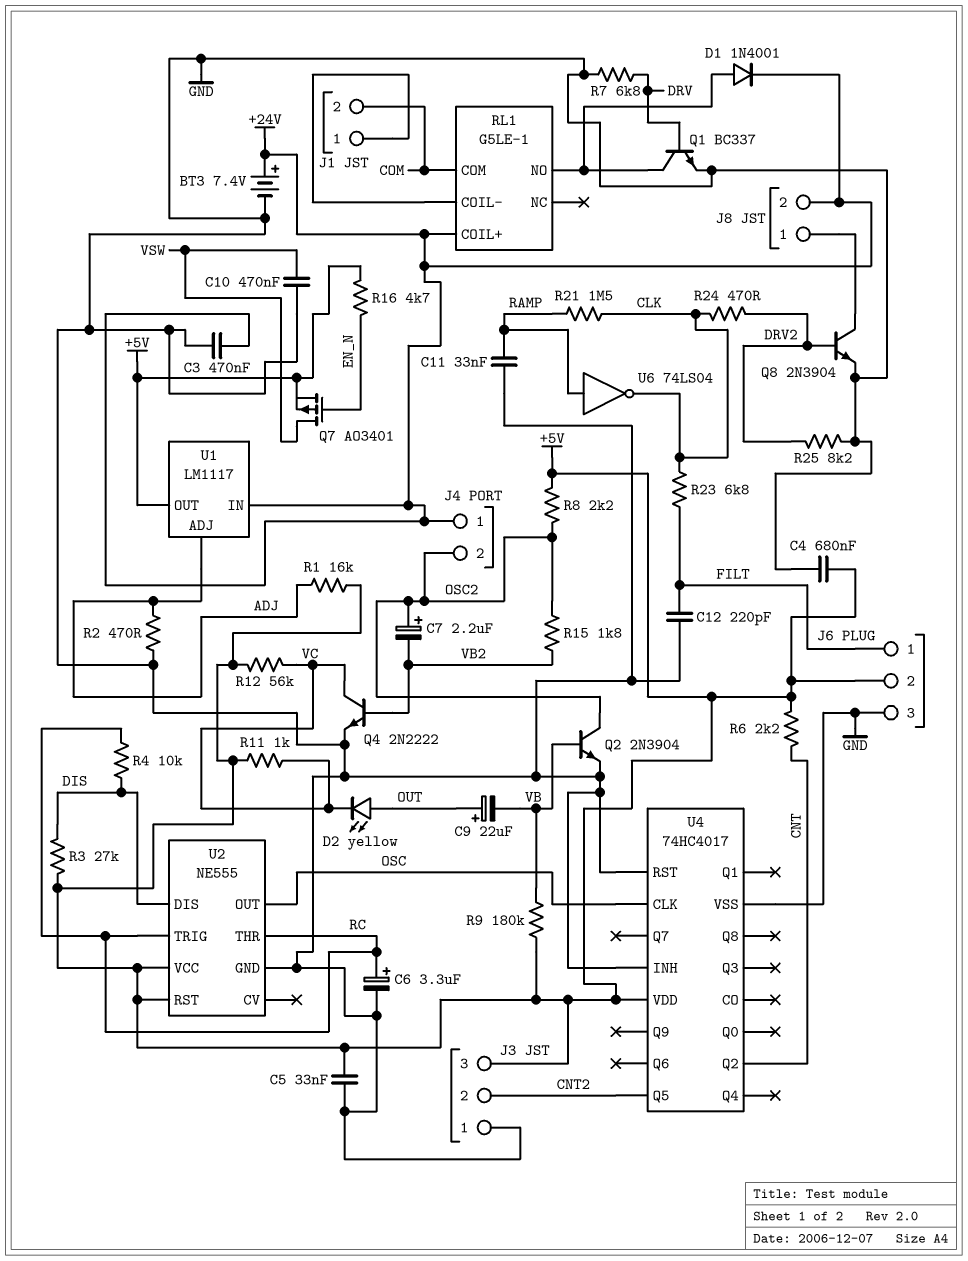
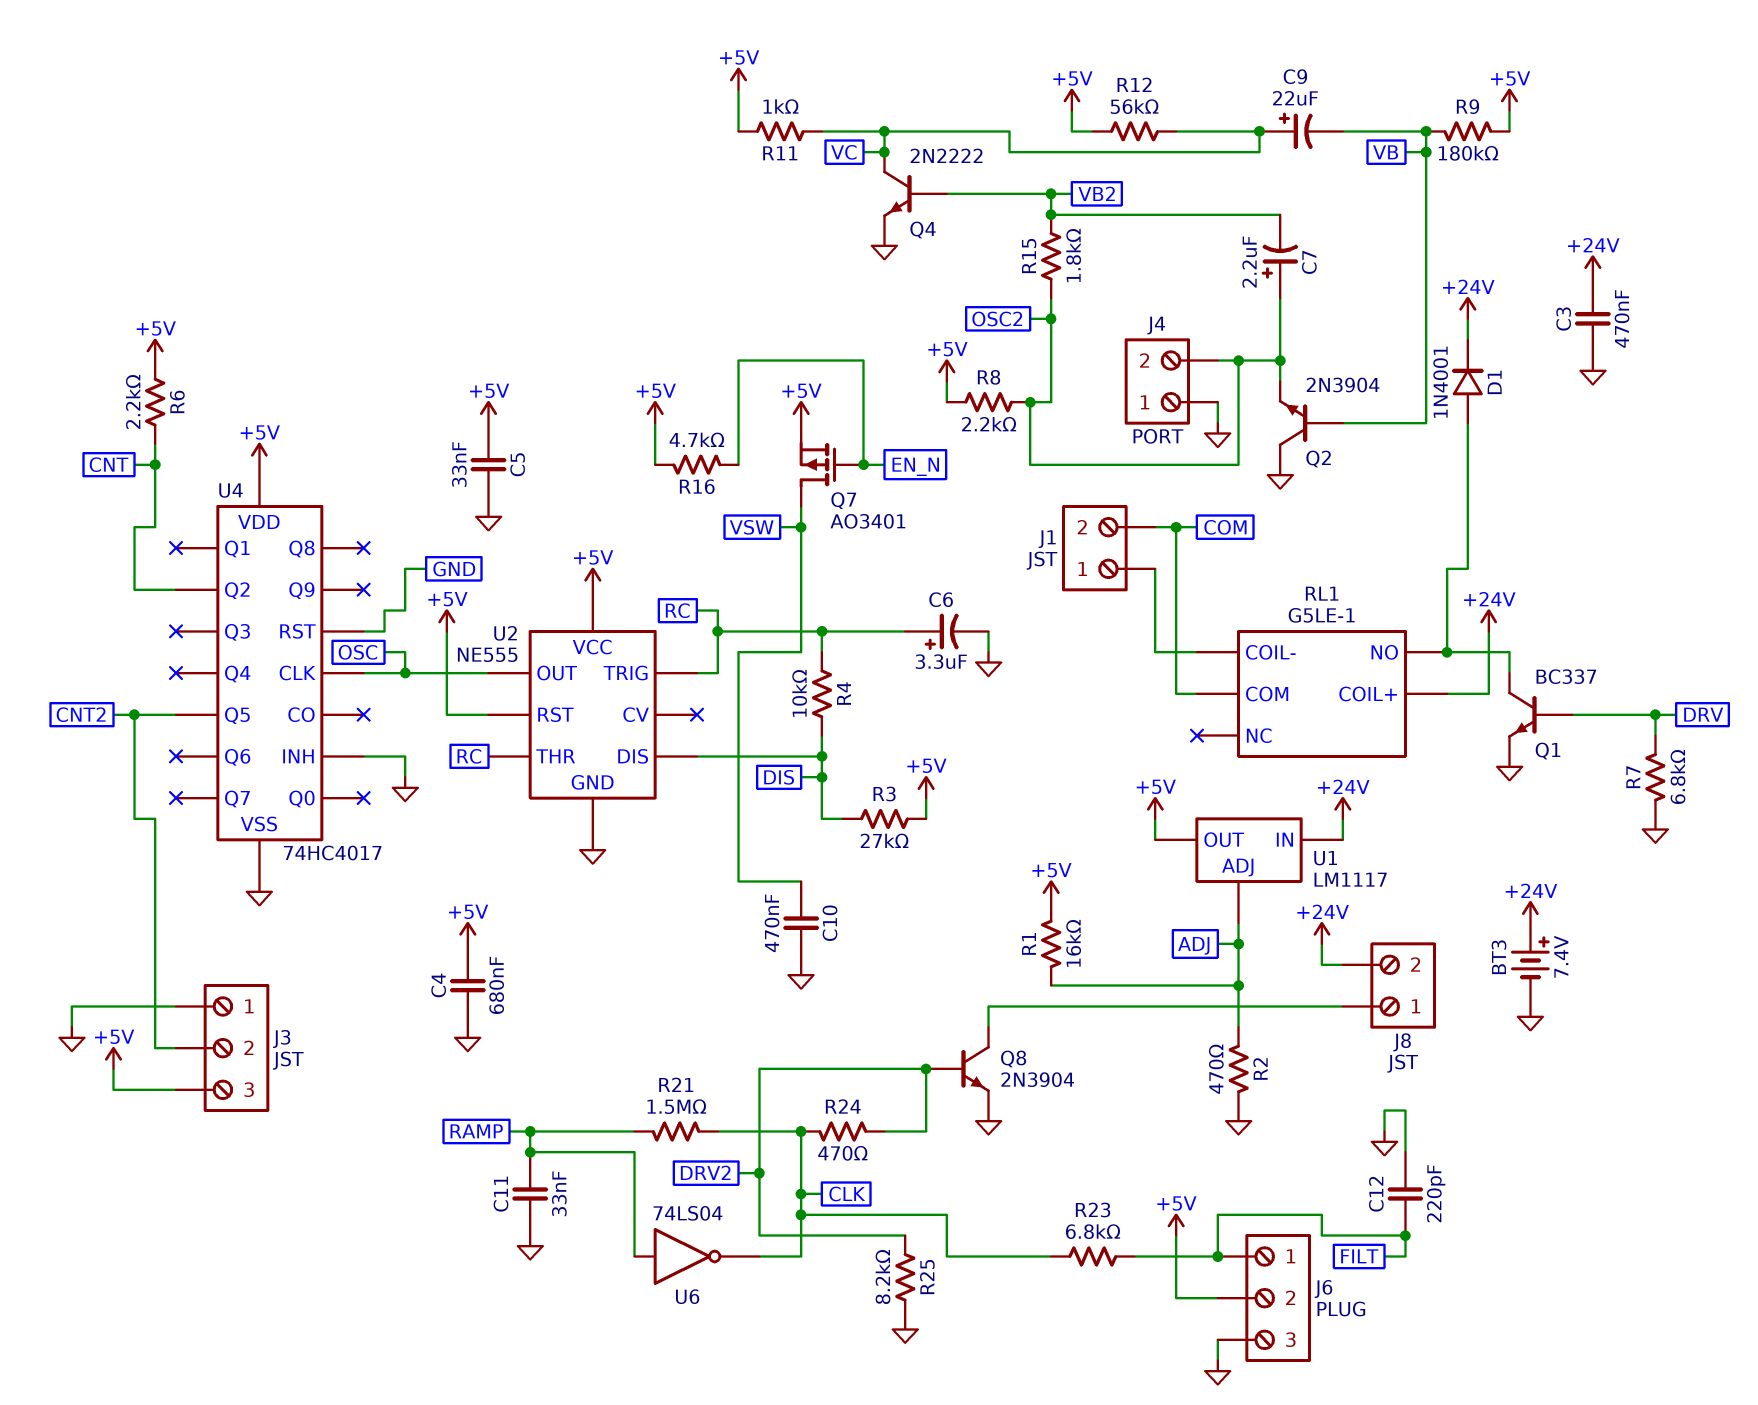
C9: 22uF (plus OUT, minus VB) -> 22uF (plus VC, minus VB)
D2: LED yellow (A OUT, K VC) -> none
J4 pin 1: +24V -> GND
Q2: NPN 2N3904 (B VB, C OSC2, E GND) -> NPN 2N3904 (B VB, C GND, E OSC2)

